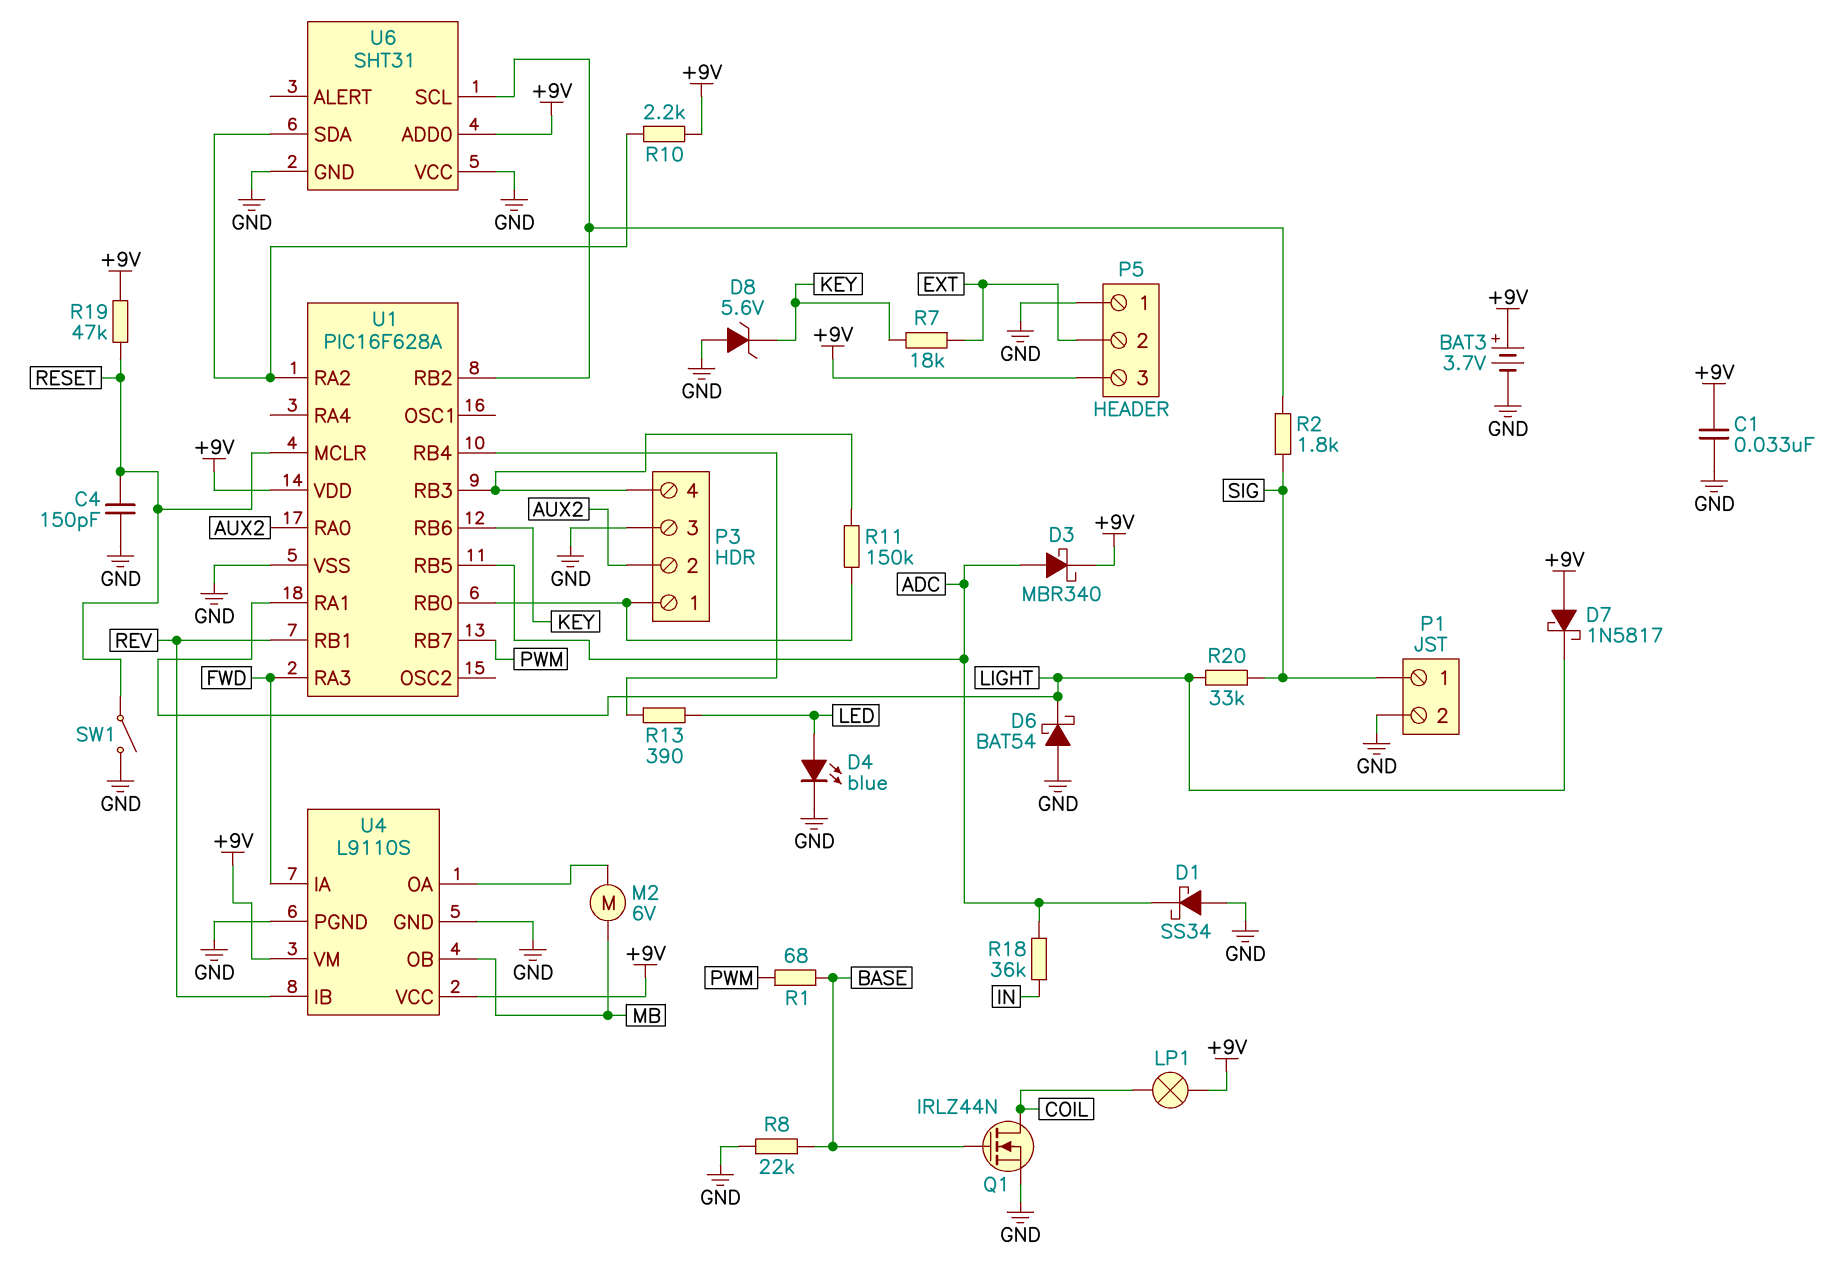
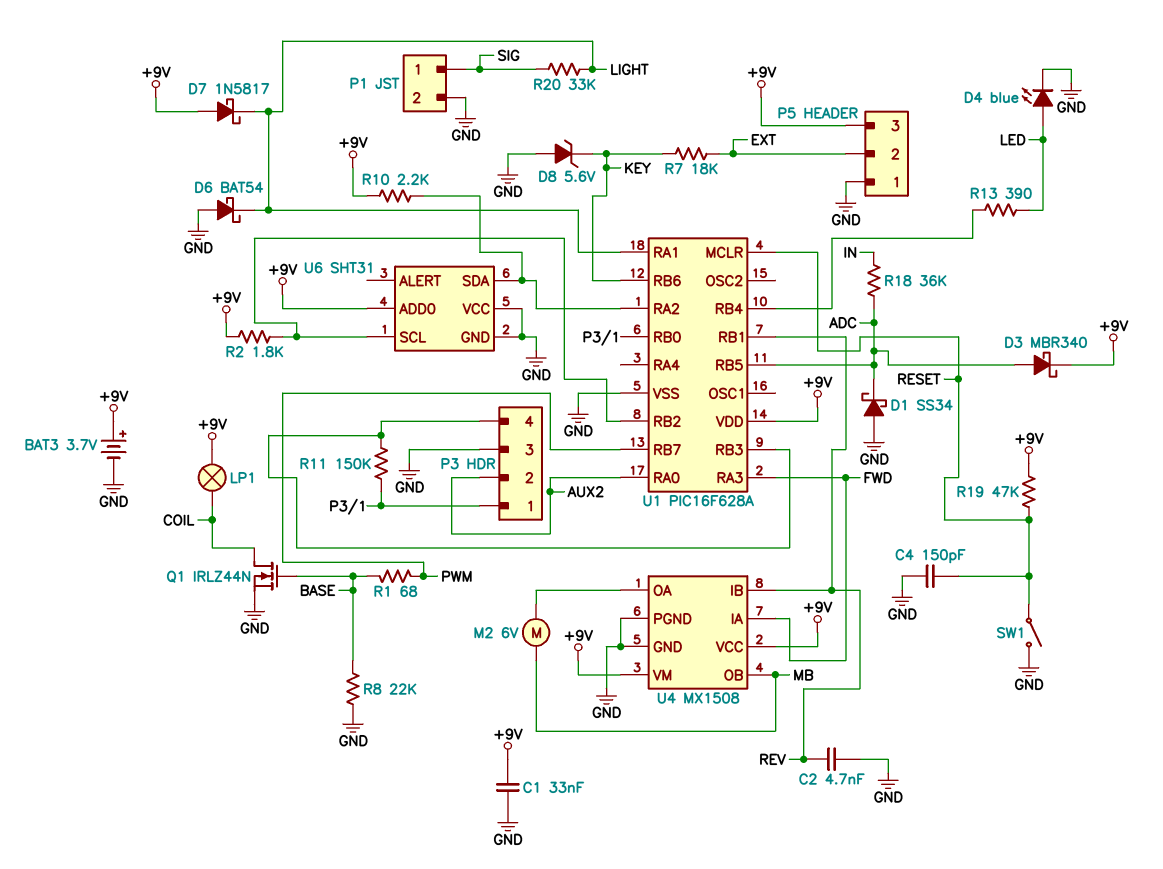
C2: none -> 4.7nF (GND, REV)
R2: 1.8k (SIG, U1/RB2) -> 1.8k (+9V, U1/RB2)
U4: L9110S -> MX1508

